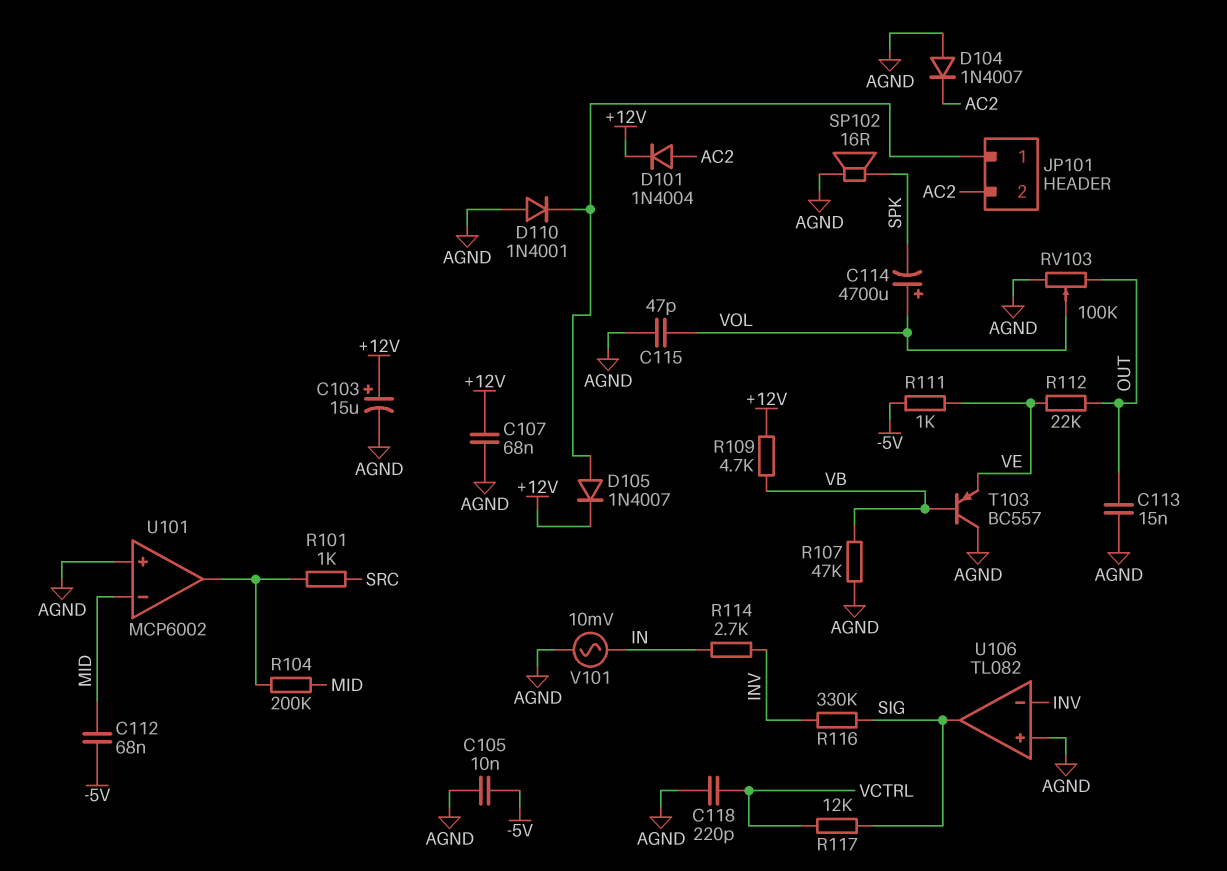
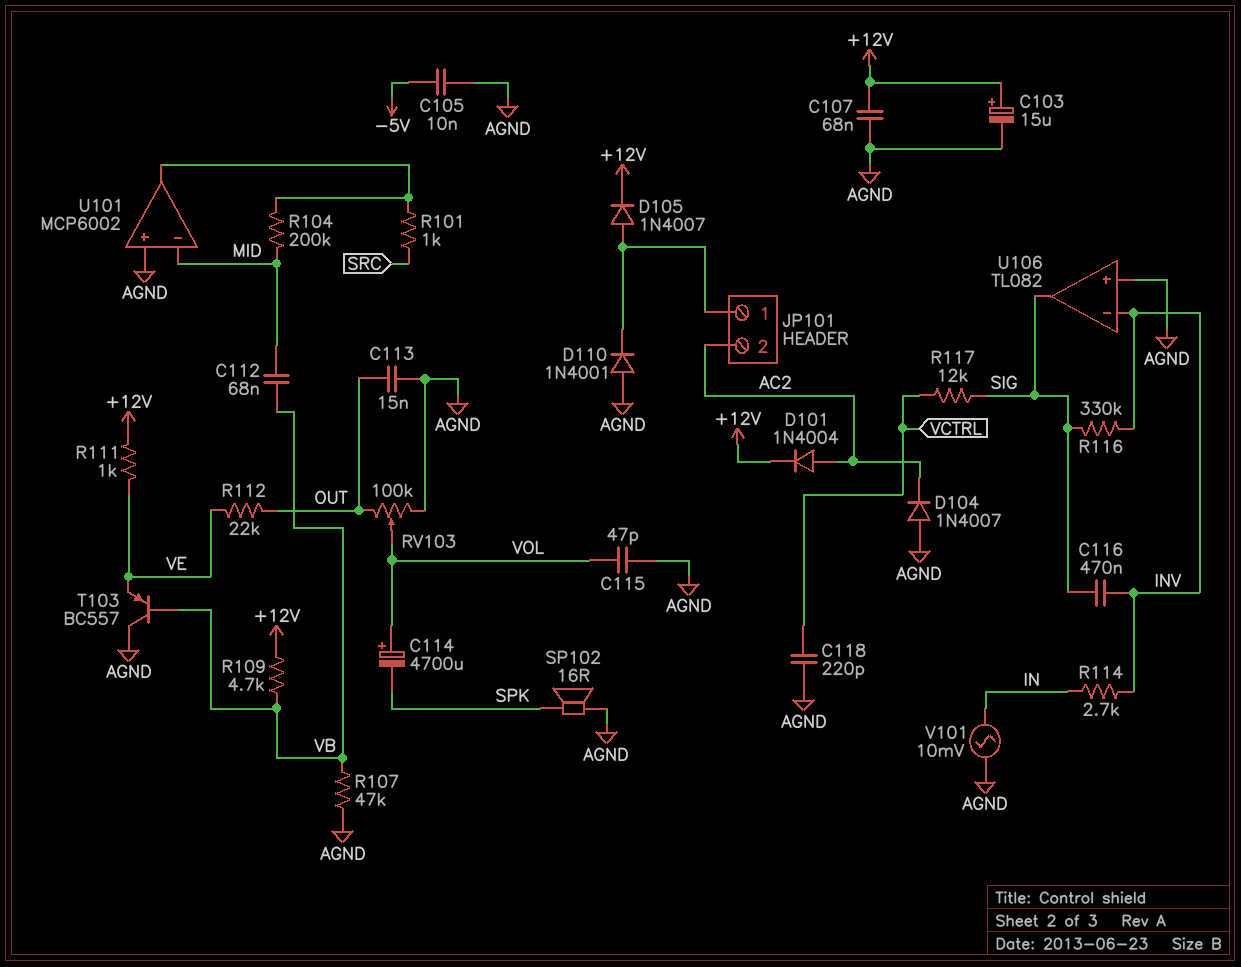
C112: 68nF (-5V, MID) -> 68nF (MID, VB)
C116: none -> 470nF (INV, SIG)
R111: 1k (-5V, VE) -> 1k (+12V, VE)

